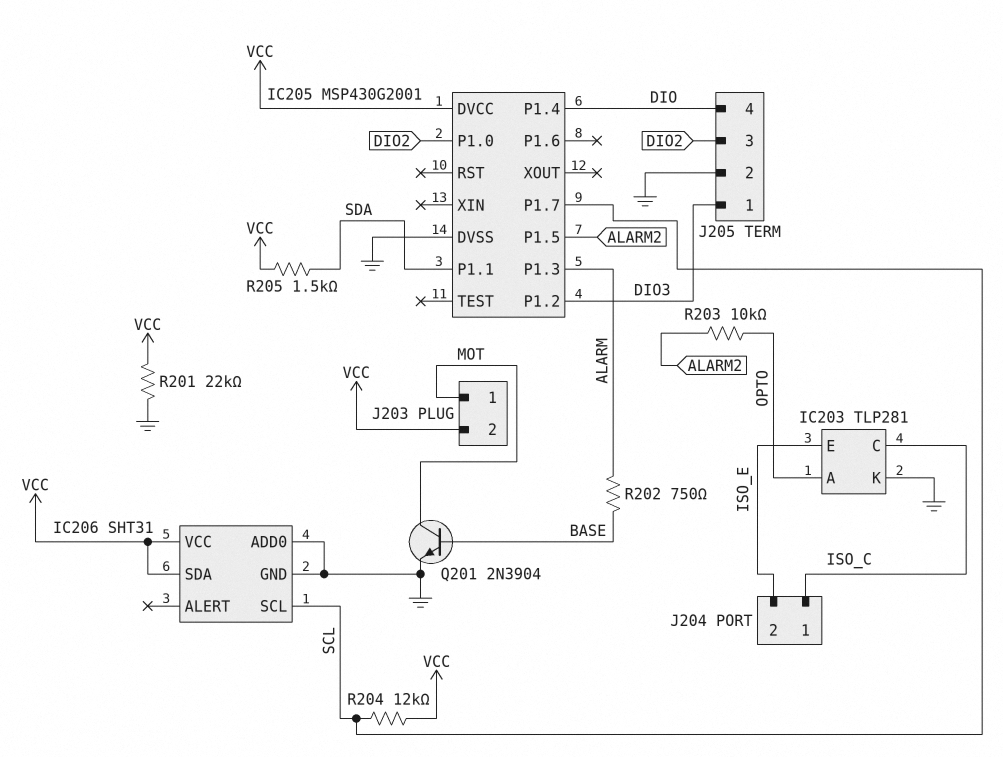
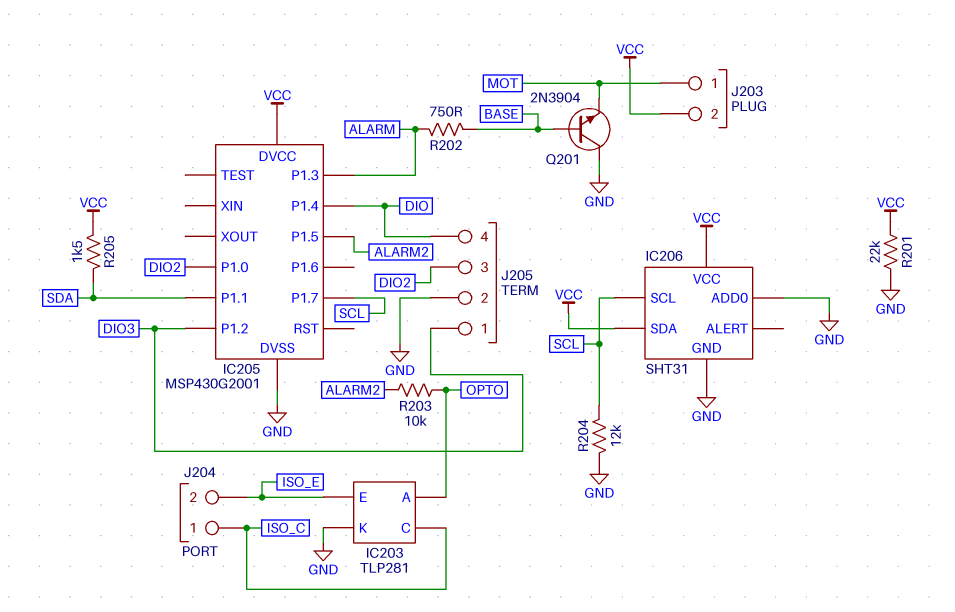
Q201: NPN 2N3904 (B BASE, C MOT, E GND) -> NPN 2N3904 (B BASE, C GND, E MOT)
R204: 12k (SCL, VCC) -> 12k (GND, SCL)

